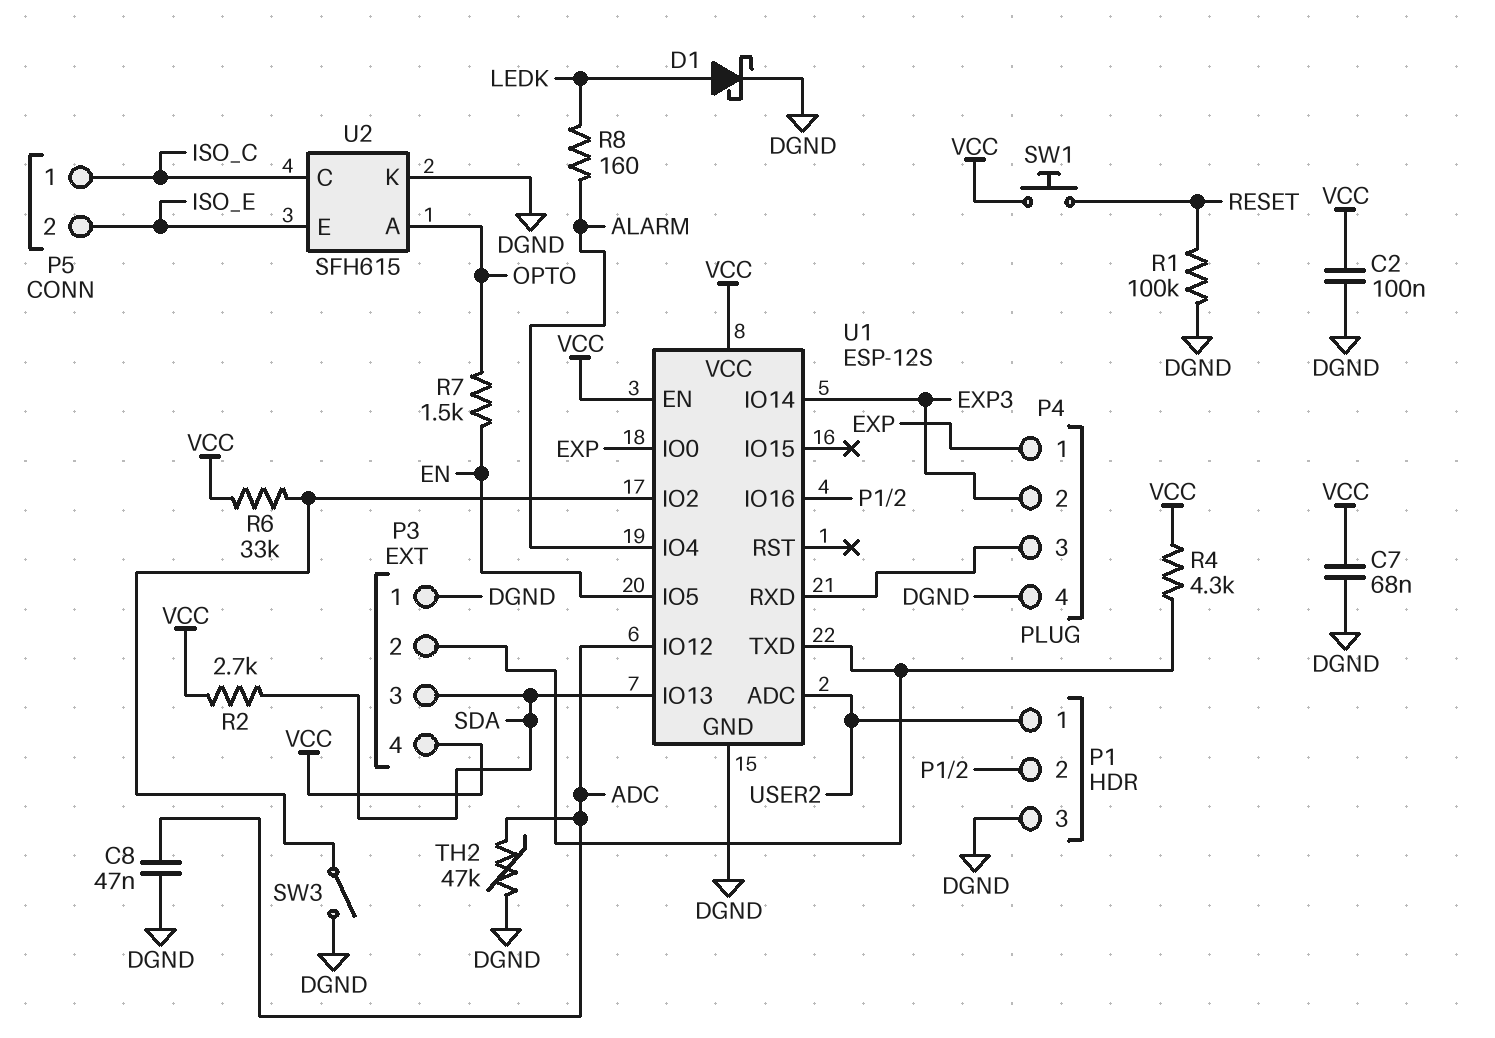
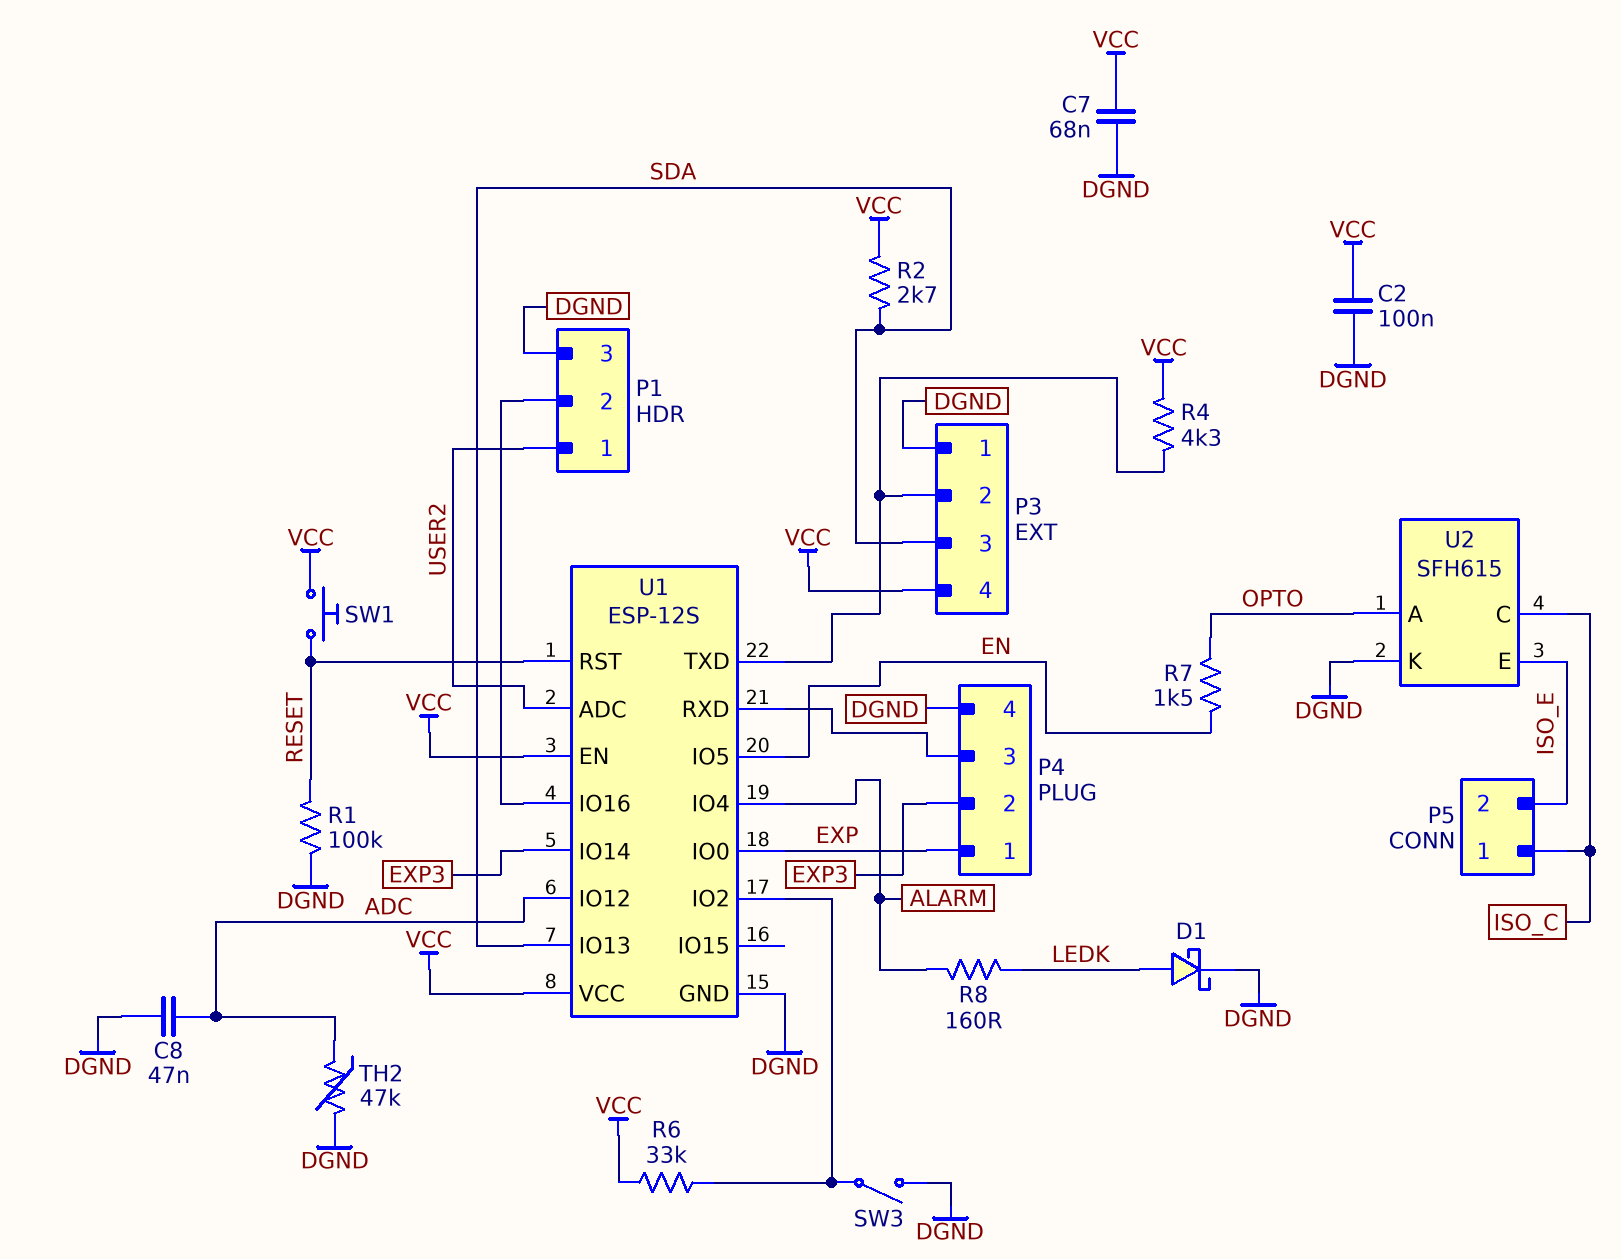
U1 pin RST: none -> RESET

